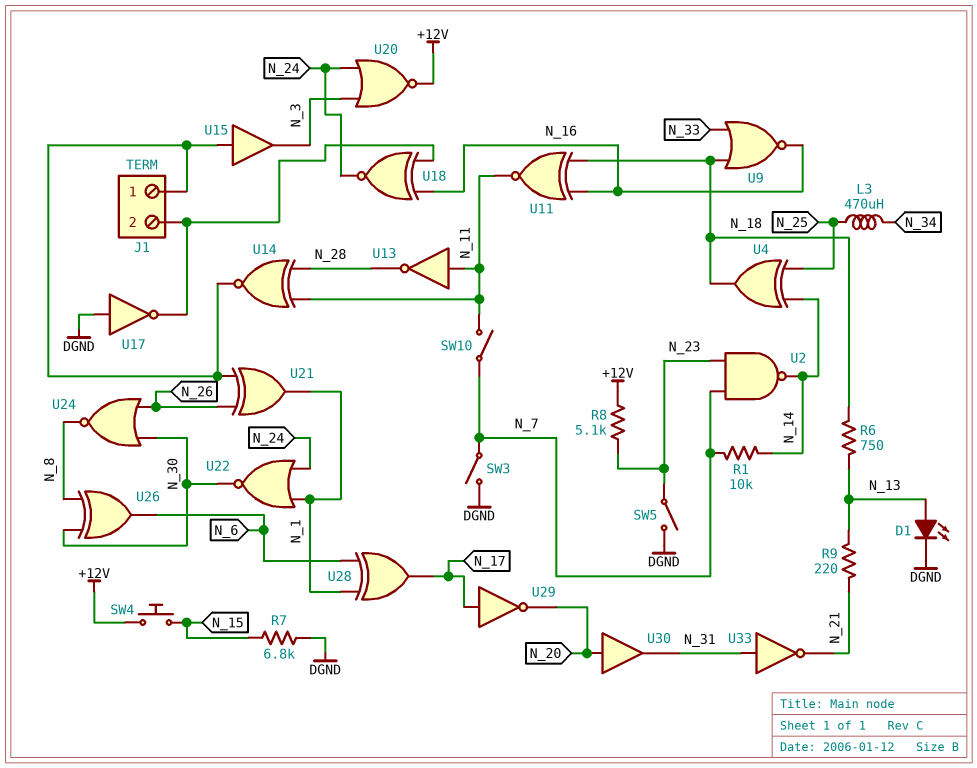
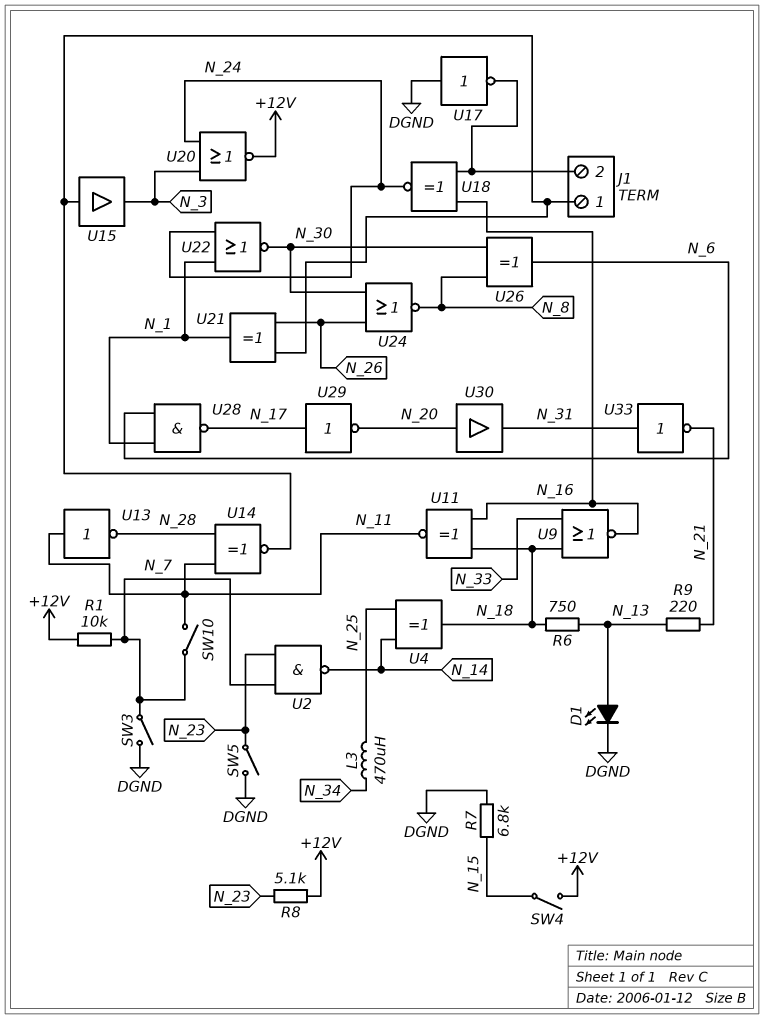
R1: 10k (N_7, N_14) -> 10k (+12V, N_7)
SW4: button (+12V, N_15) -> switch (+12V, N_15)
U28: XOR (in N_1, in N_6, out N_17) -> NAND (in N_1, in N_6, out N_17)

